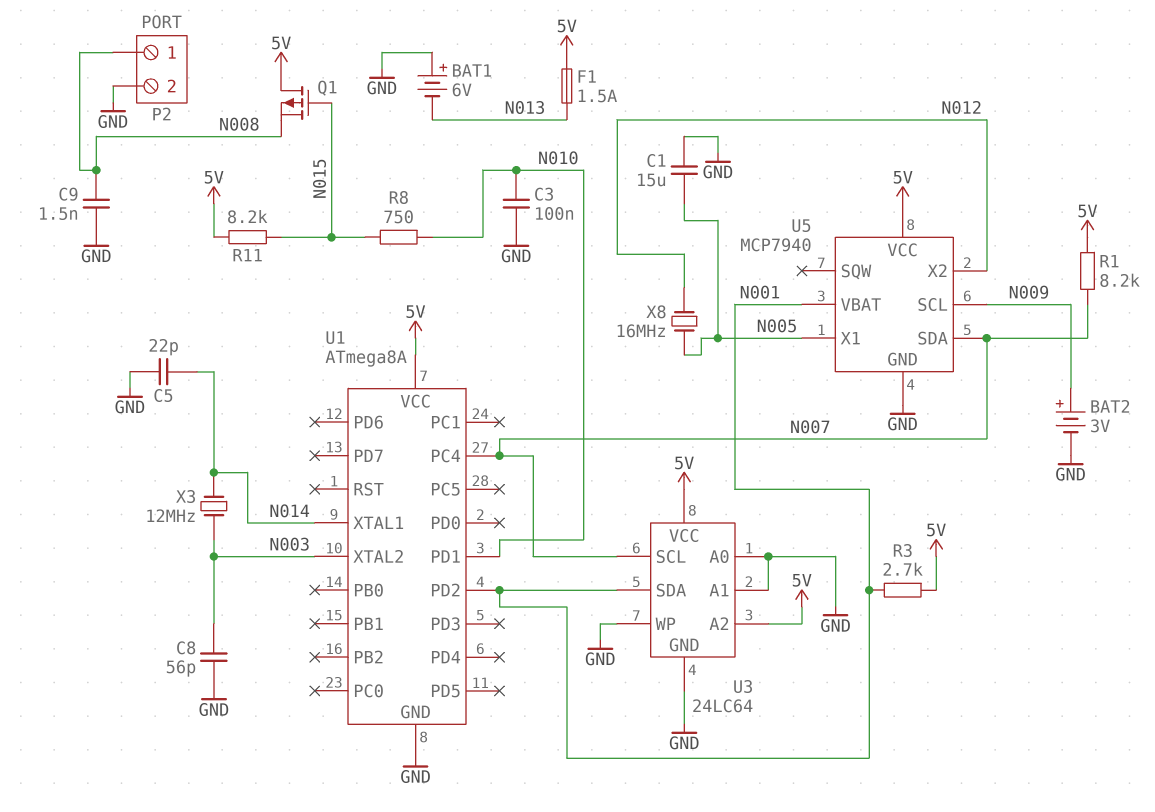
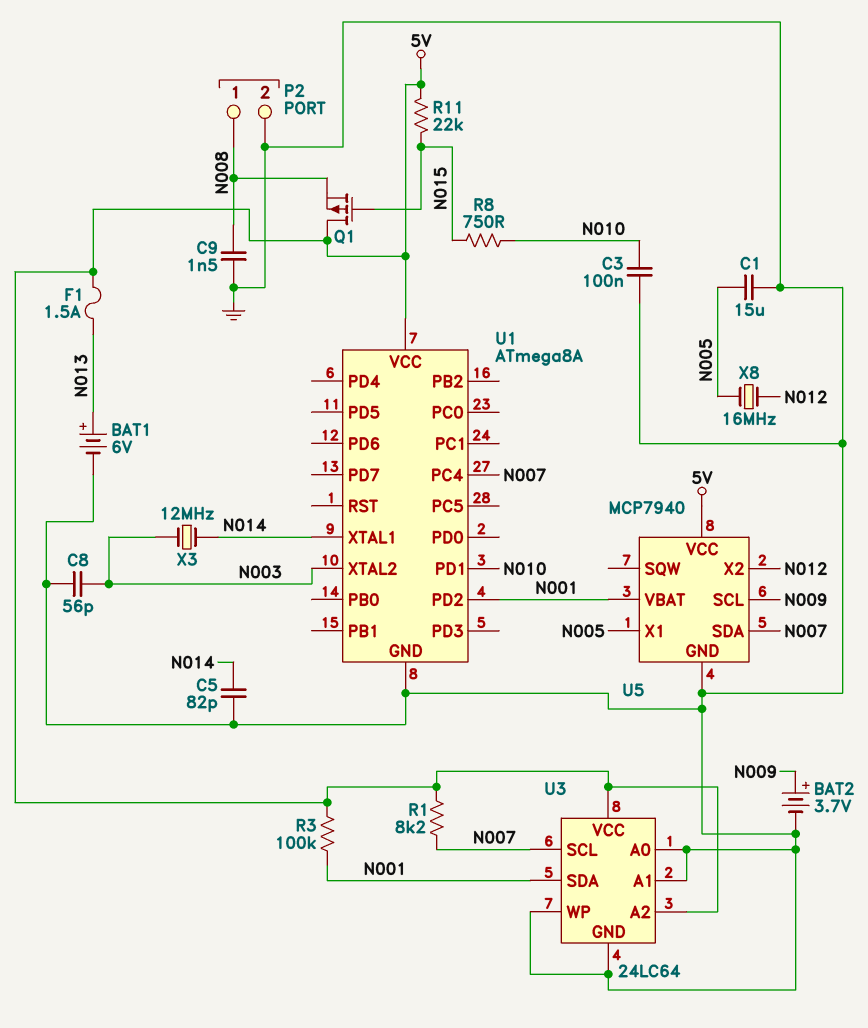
BAT1: 6V (plus GND, minus N013) -> 6V (plus N013, minus GND)
BAT2: 3V (plus N009, minus GND) -> 3.7V (plus N009, minus GND)
C5: 22pF (GND, N014) -> 82pF (GND, N014)
R3: 2.7k (5V, N001) -> 100k (5V, N001)
R11: 8.2k (5V, N015) -> 22k (5V, N015)

